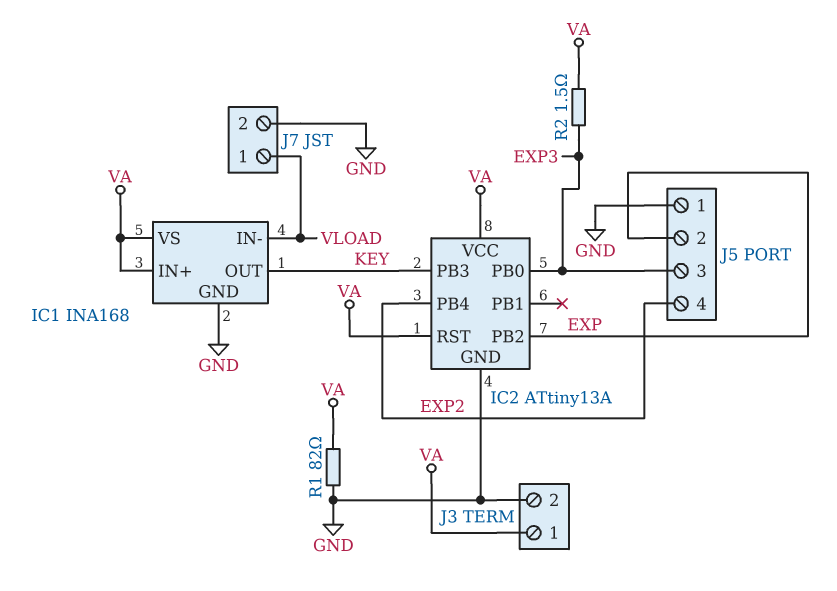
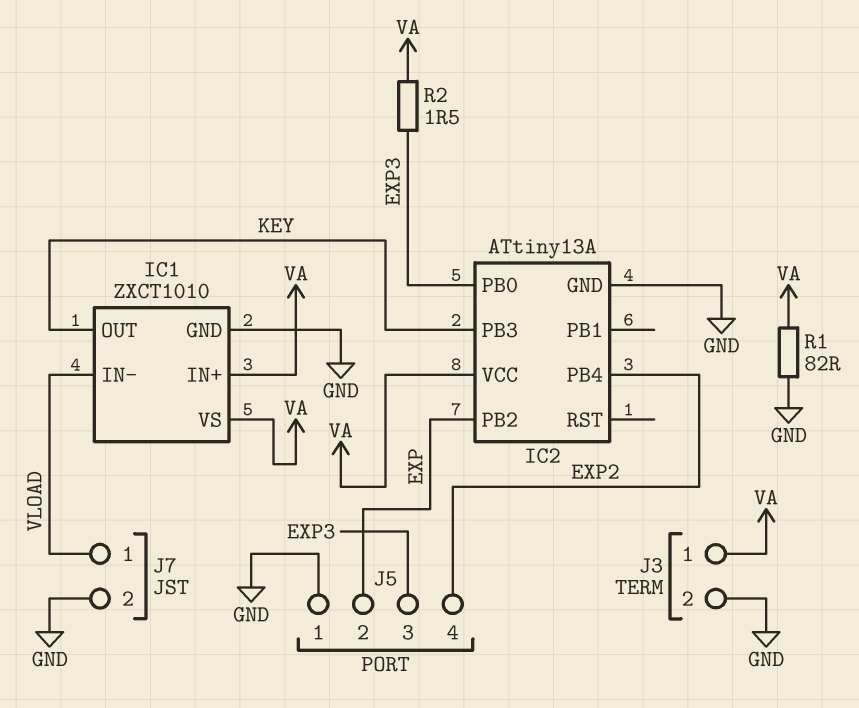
IC1: INA168 -> ZXCT1010
IC2 pin RST: VA -> none

